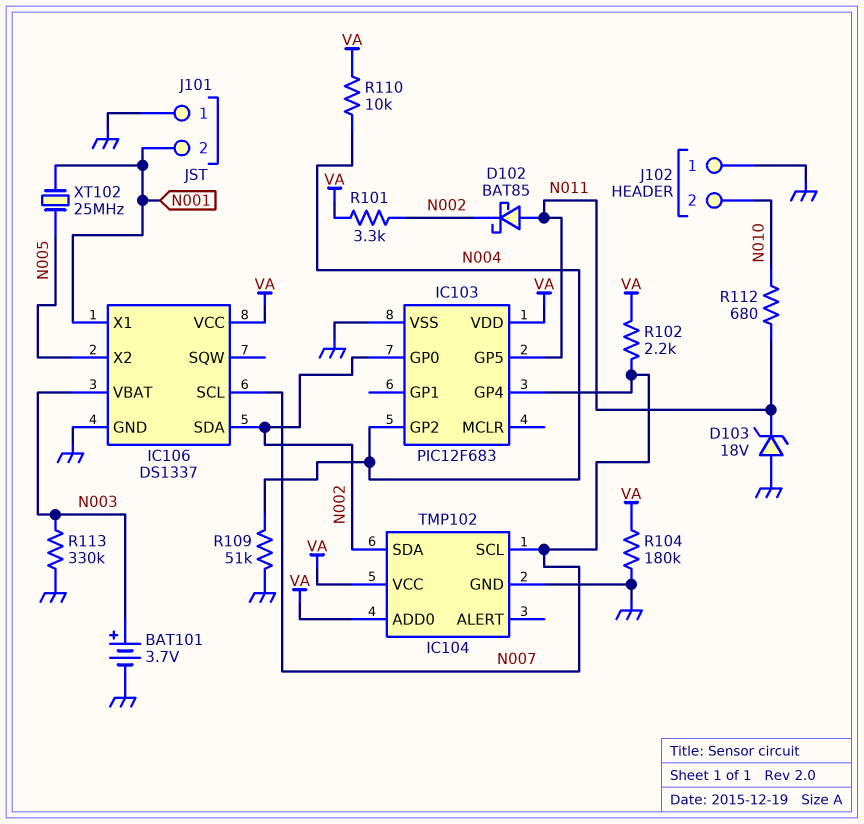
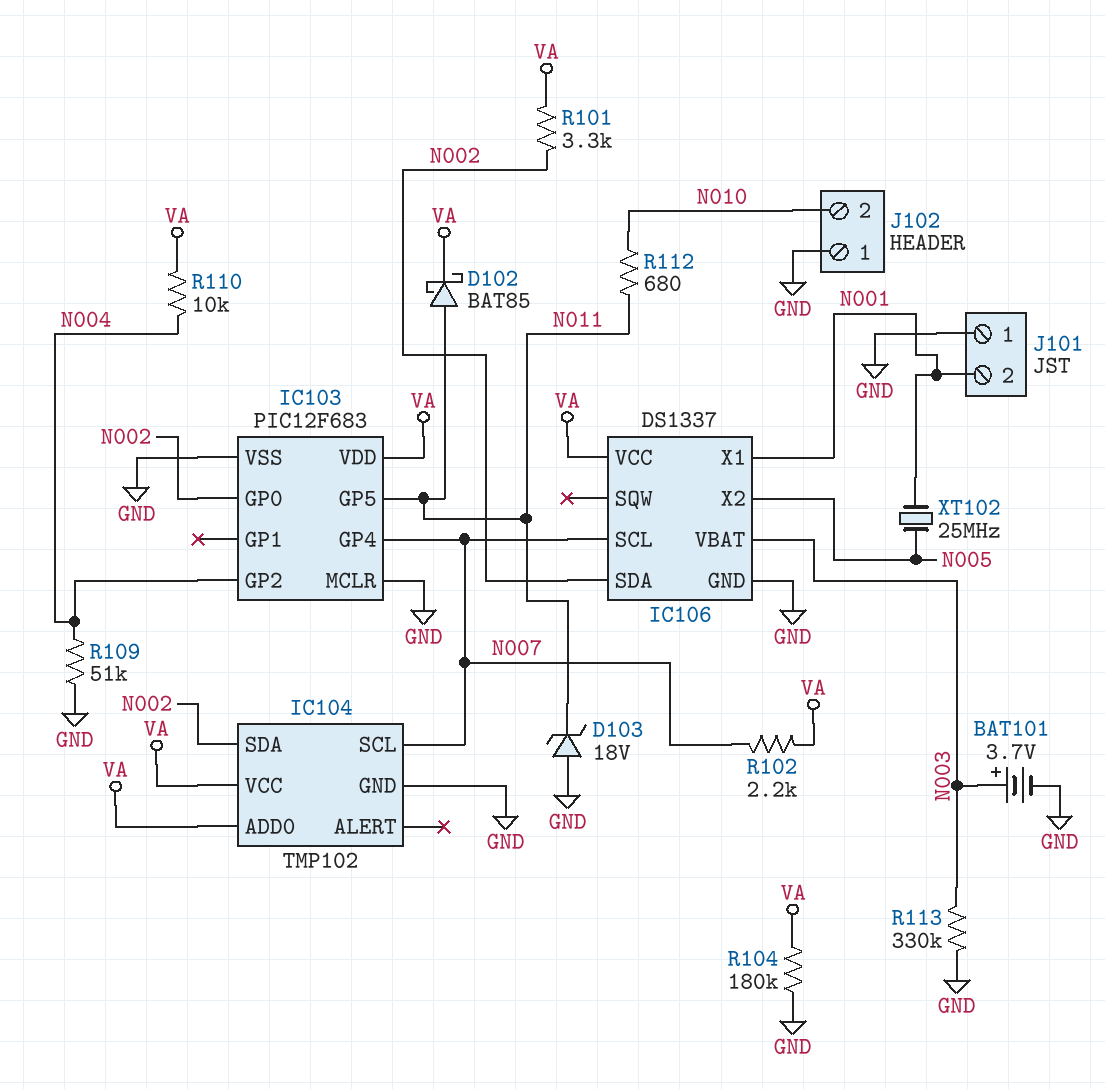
D102: schottky BAT85 (A N011, K N002) -> schottky BAT85 (A N011, K VA)
IC103 pin MCLR: none -> GND

